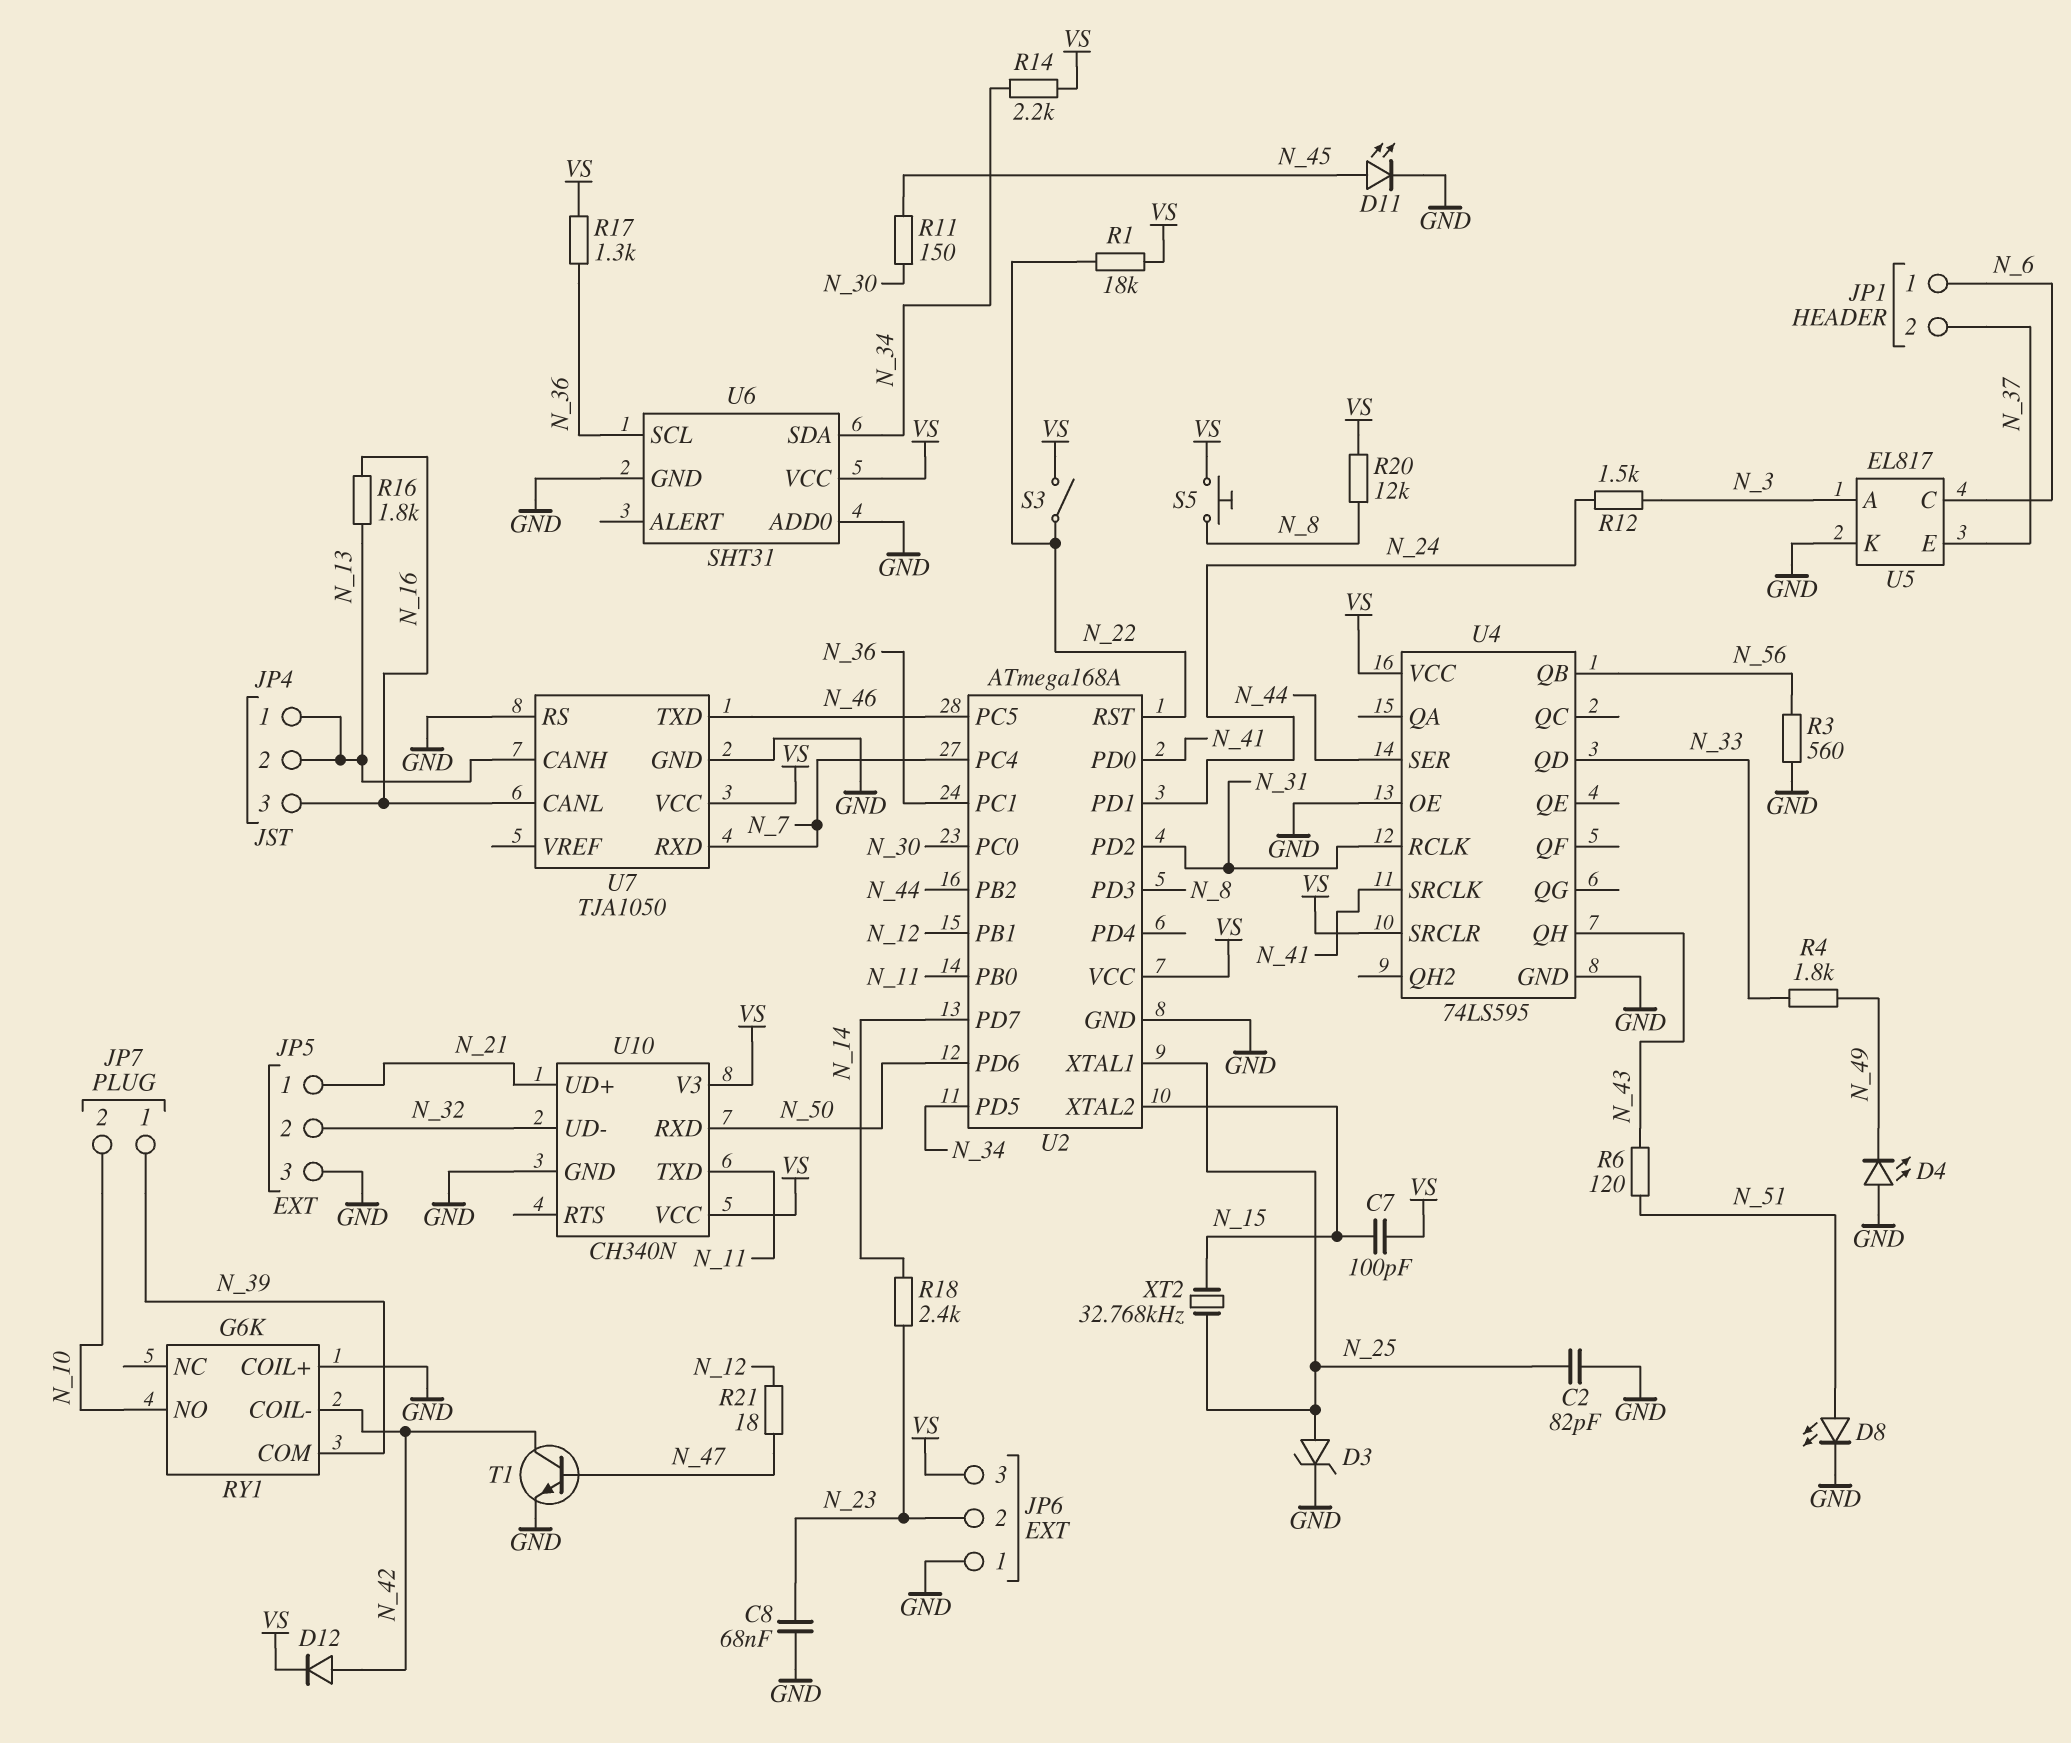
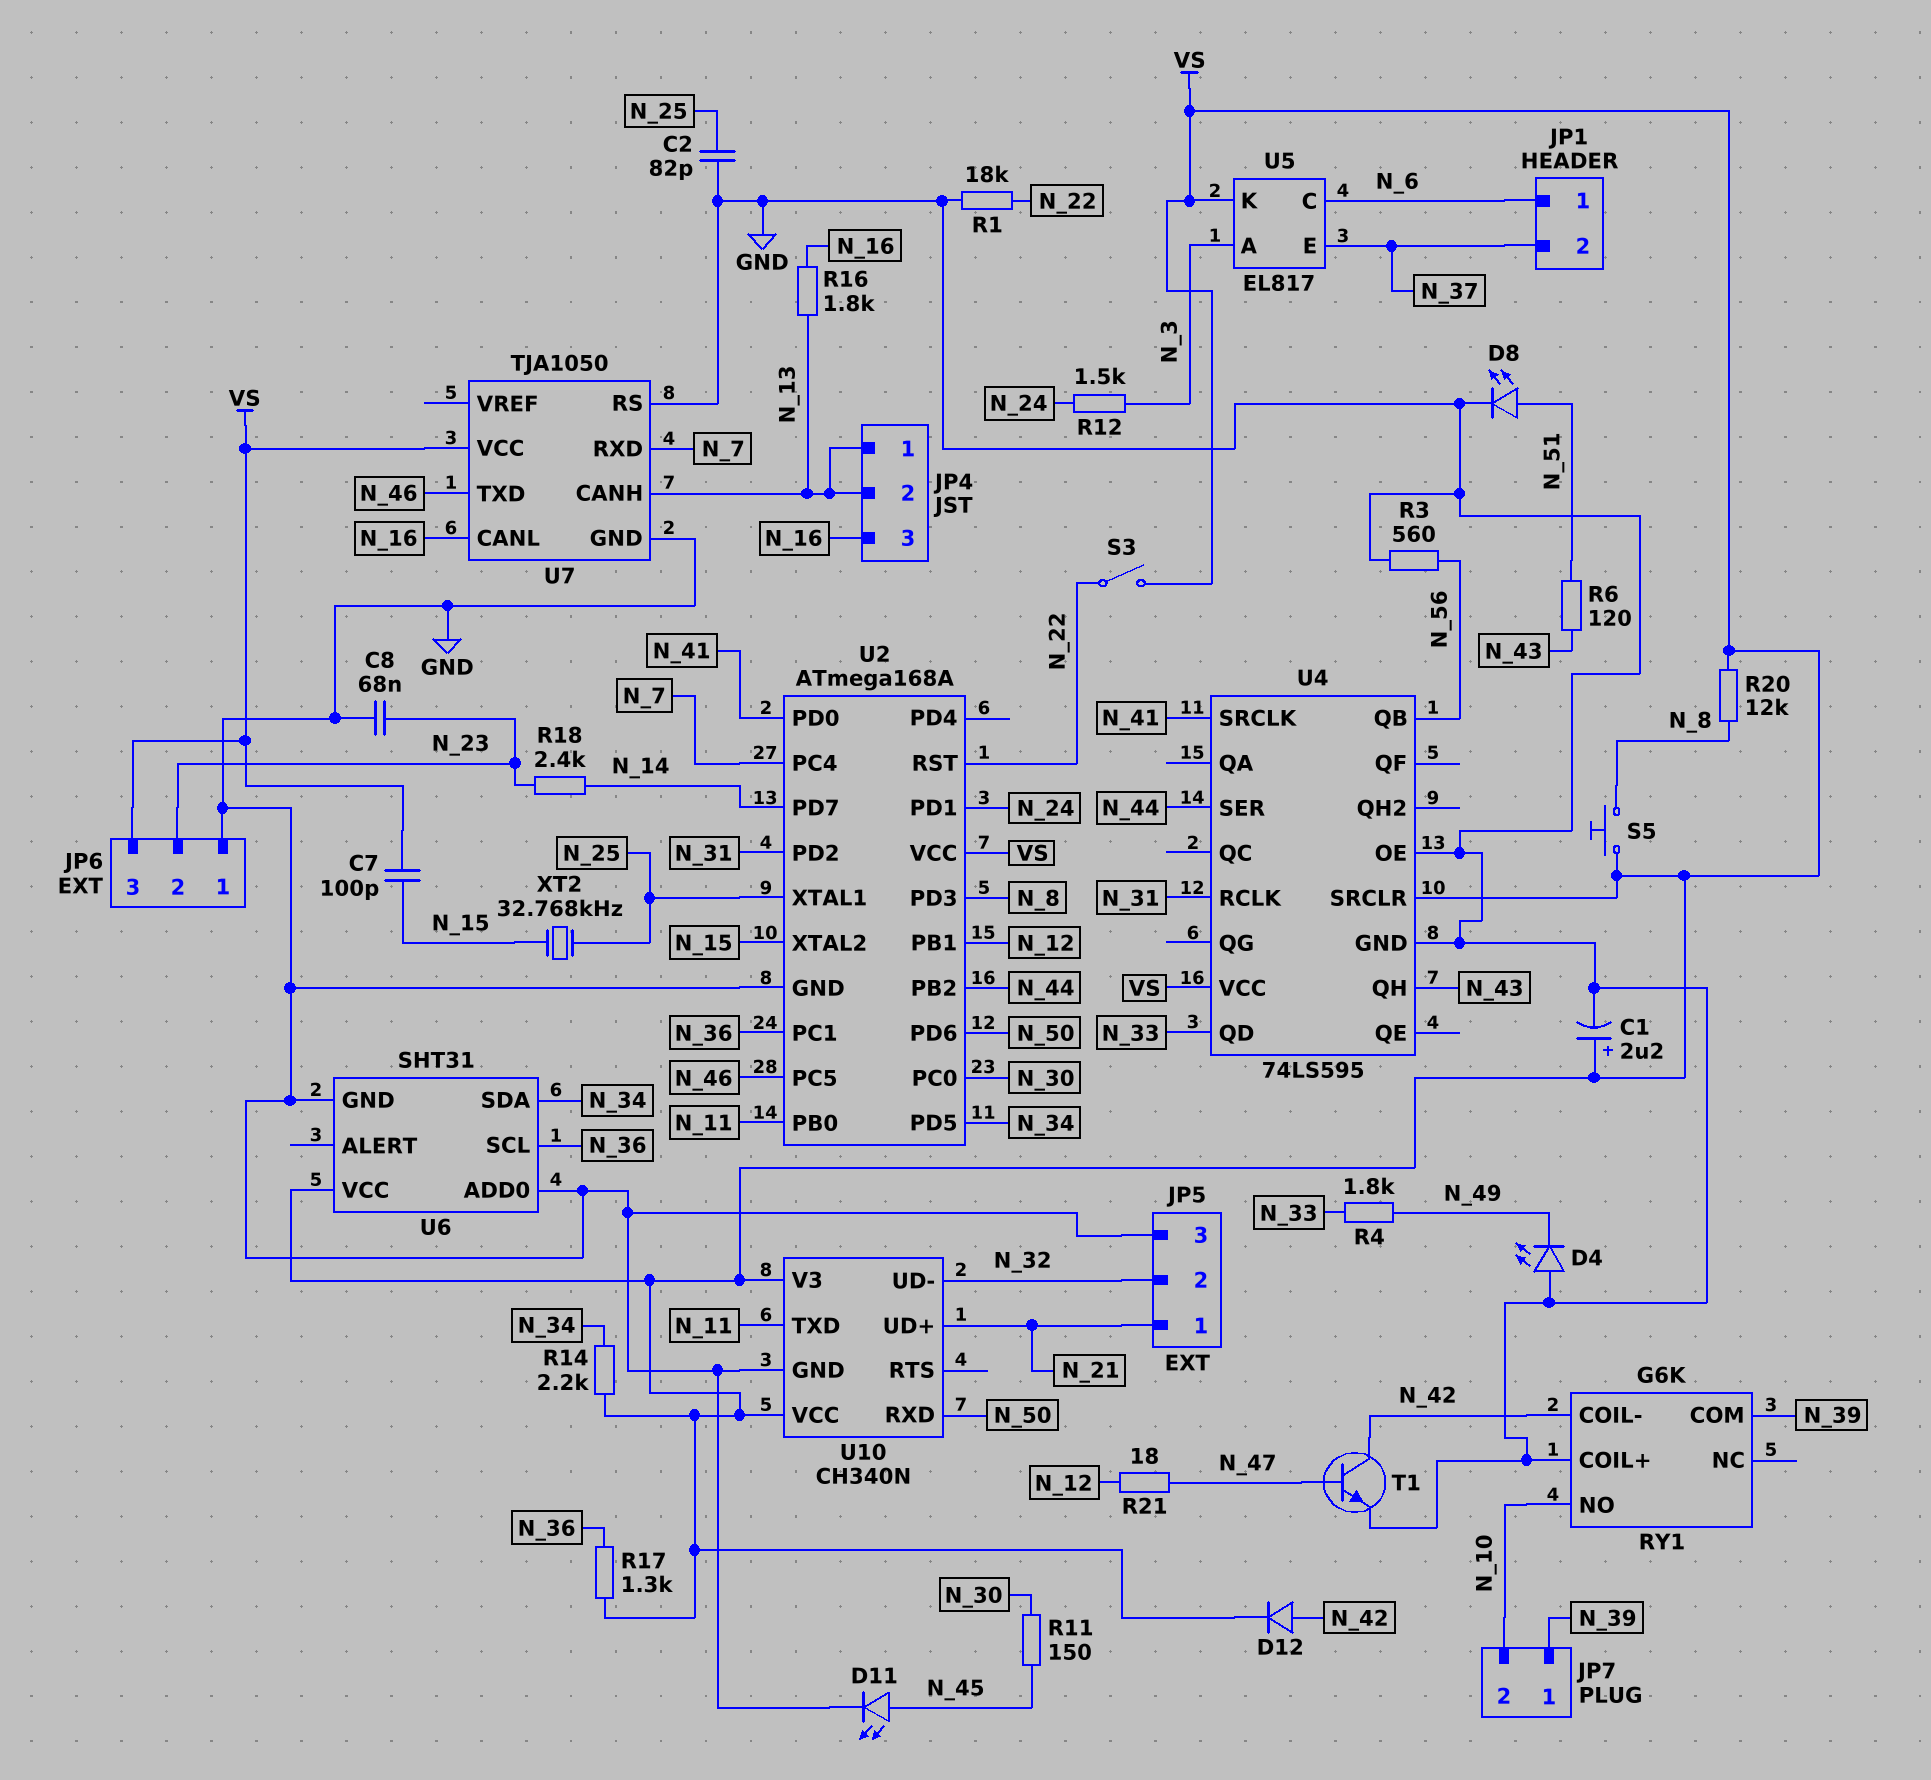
C1: none -> 2.2uF (plus VS, minus GND)
D3: zener (A N_25, K GND) -> none
R1: 18k (N_22, VS) -> 18k (GND, N_22)
U5 pin K: GND -> VS

